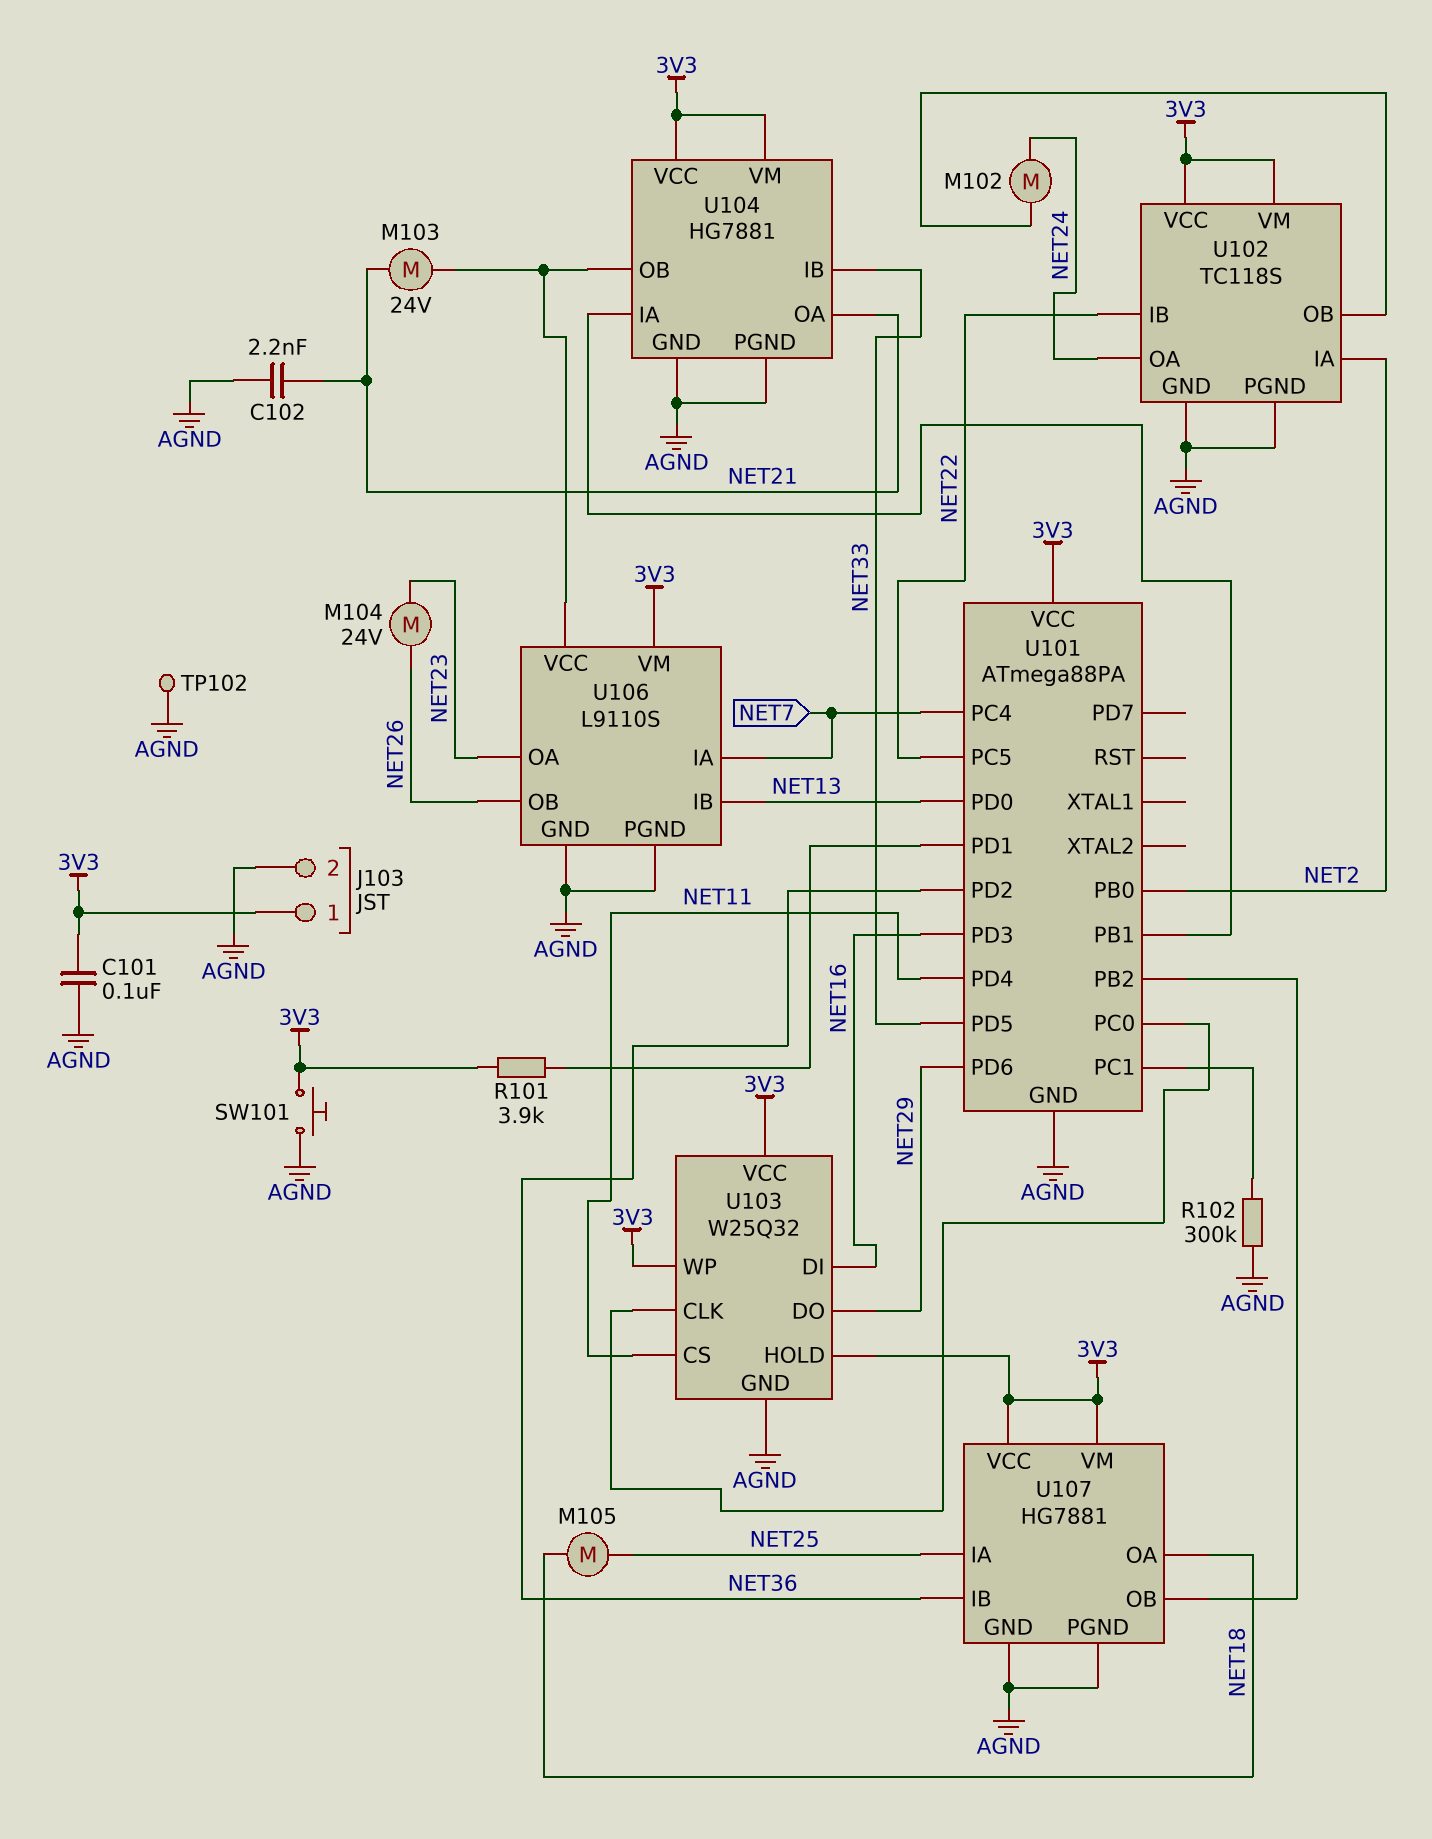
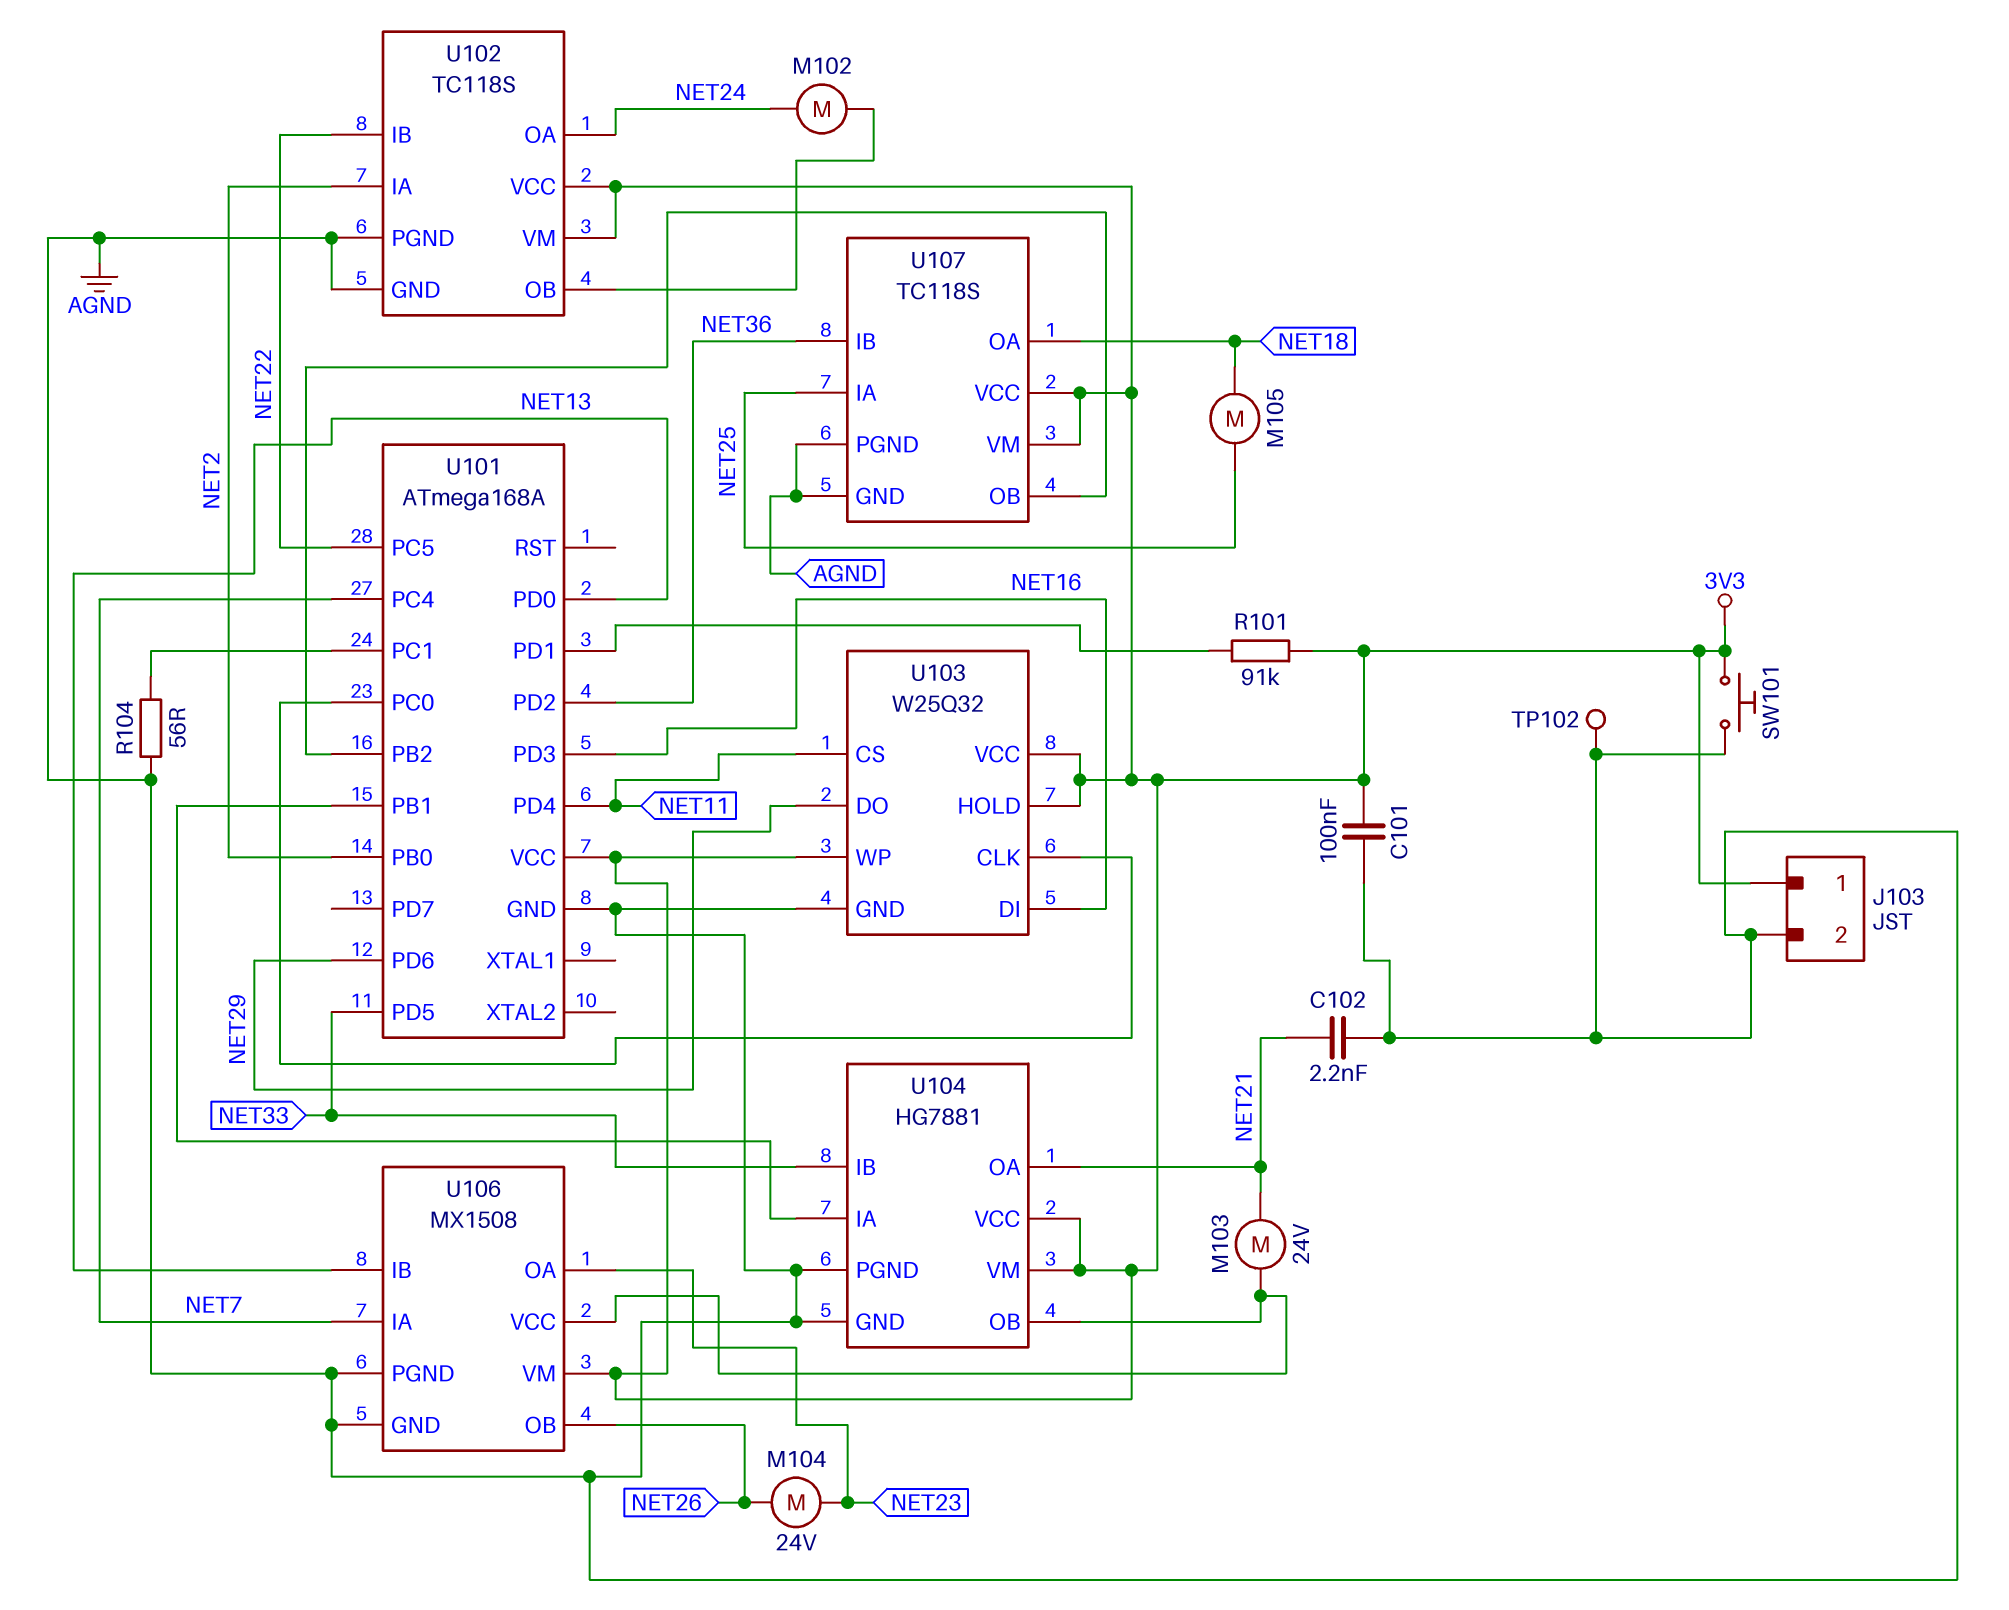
R101: 3.9k (3V3, U101/PD1) -> 91k (3V3, U101/PD1)
R102: 300k (AGND, U101/PC1) -> none
R104: none -> 56 (AGND, U101/PC1)
U101: ATmega88PA -> ATmega168A
U106: L9110S -> MX1508
U107: HG7881 -> TC118S

